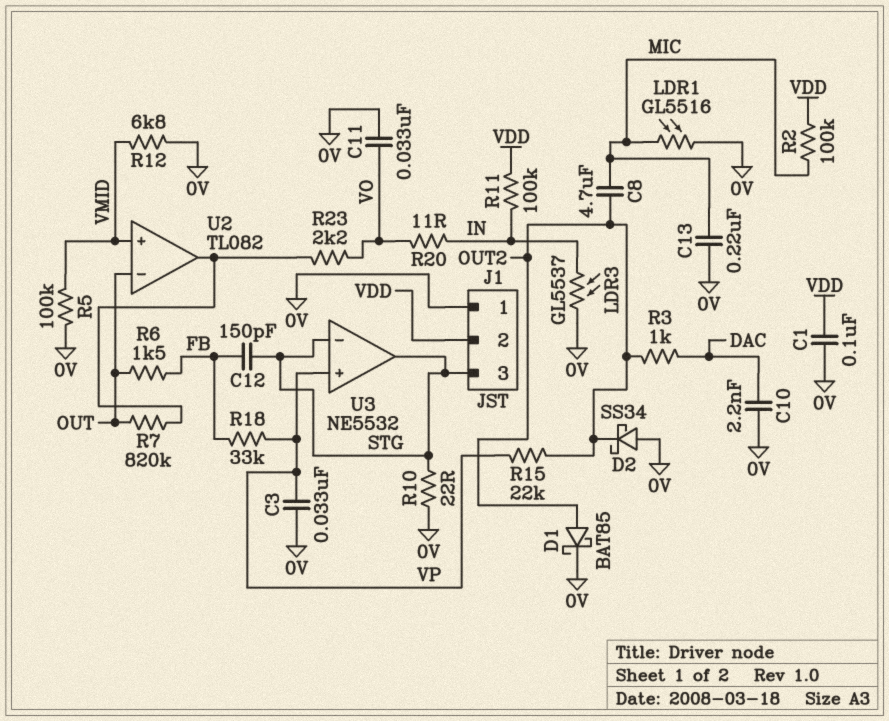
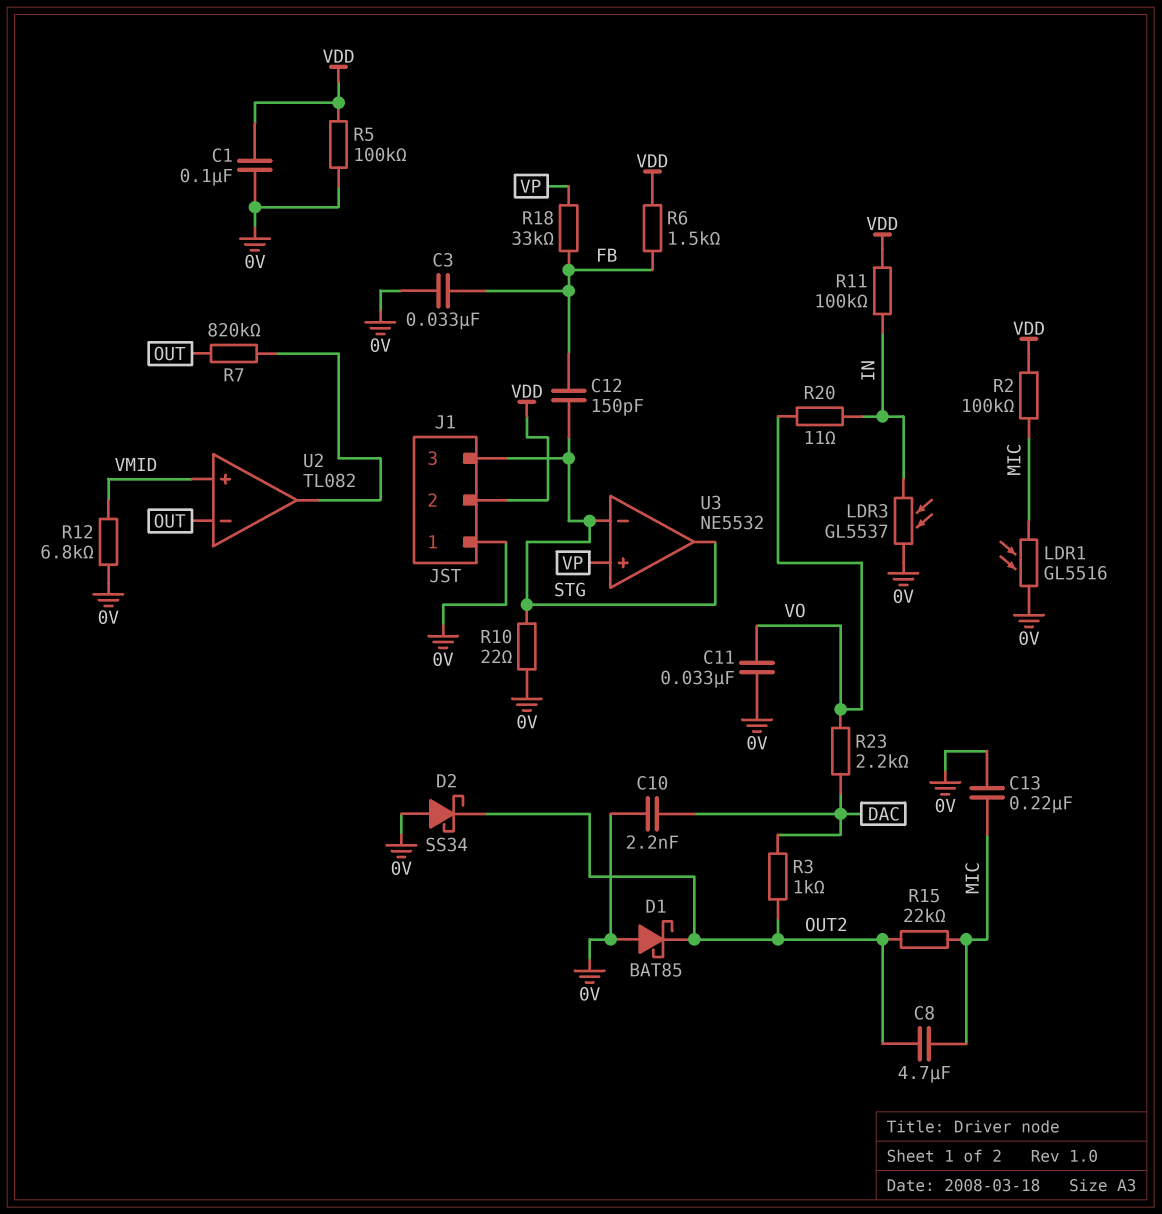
C3: 33nF (0V, VP) -> 33nF (0V, FB)
D1: schottky BAT85 (A OUT2, K 0V) -> schottky BAT85 (A 0V, K OUT2)
R5: 100k (0V, VMID) -> 100k (0V, VDD)
R6: 1.5k (FB, OUT) -> 1.5k (FB, VDD)
R15: 22k (OUT2, VP) -> 22k (MIC, OUT2)
R23: 2.2k (U2/out, VO) -> 2.2k (DAC, VO)

